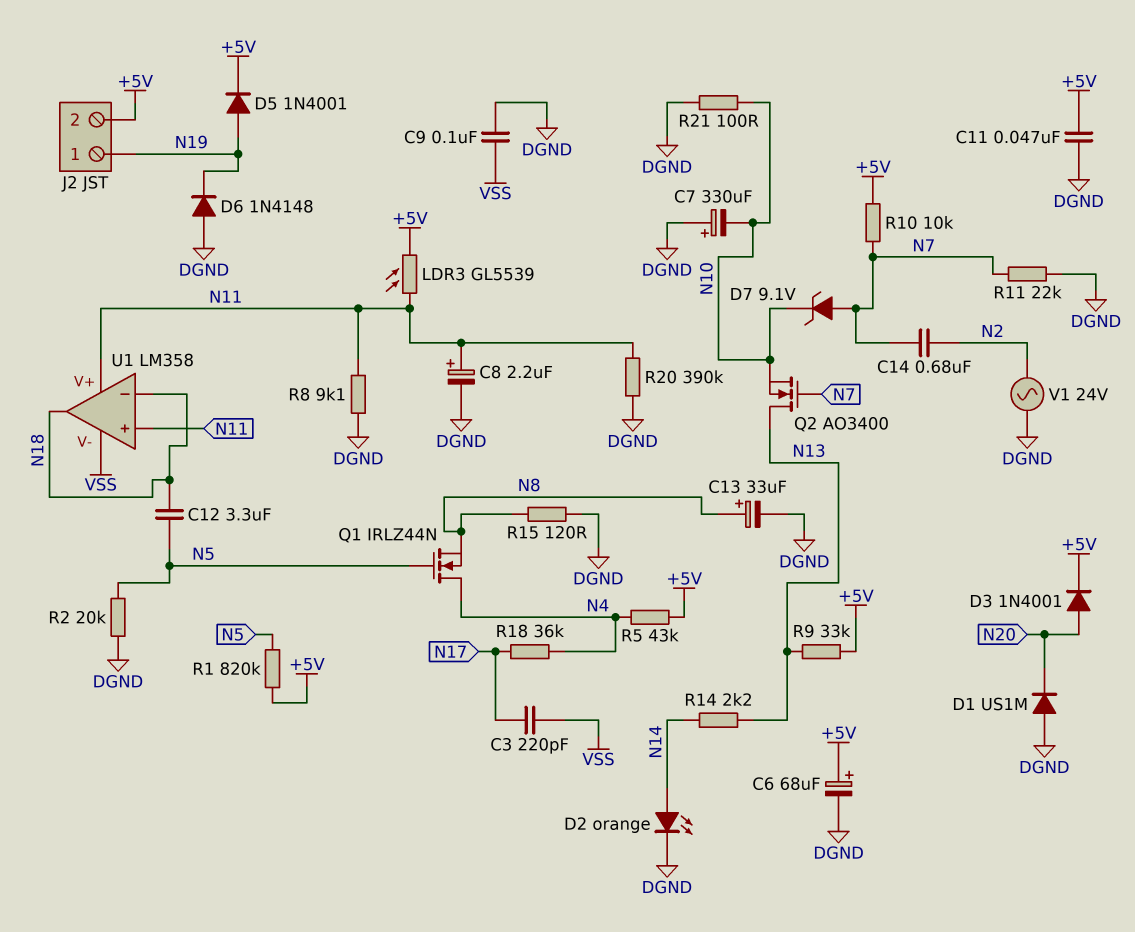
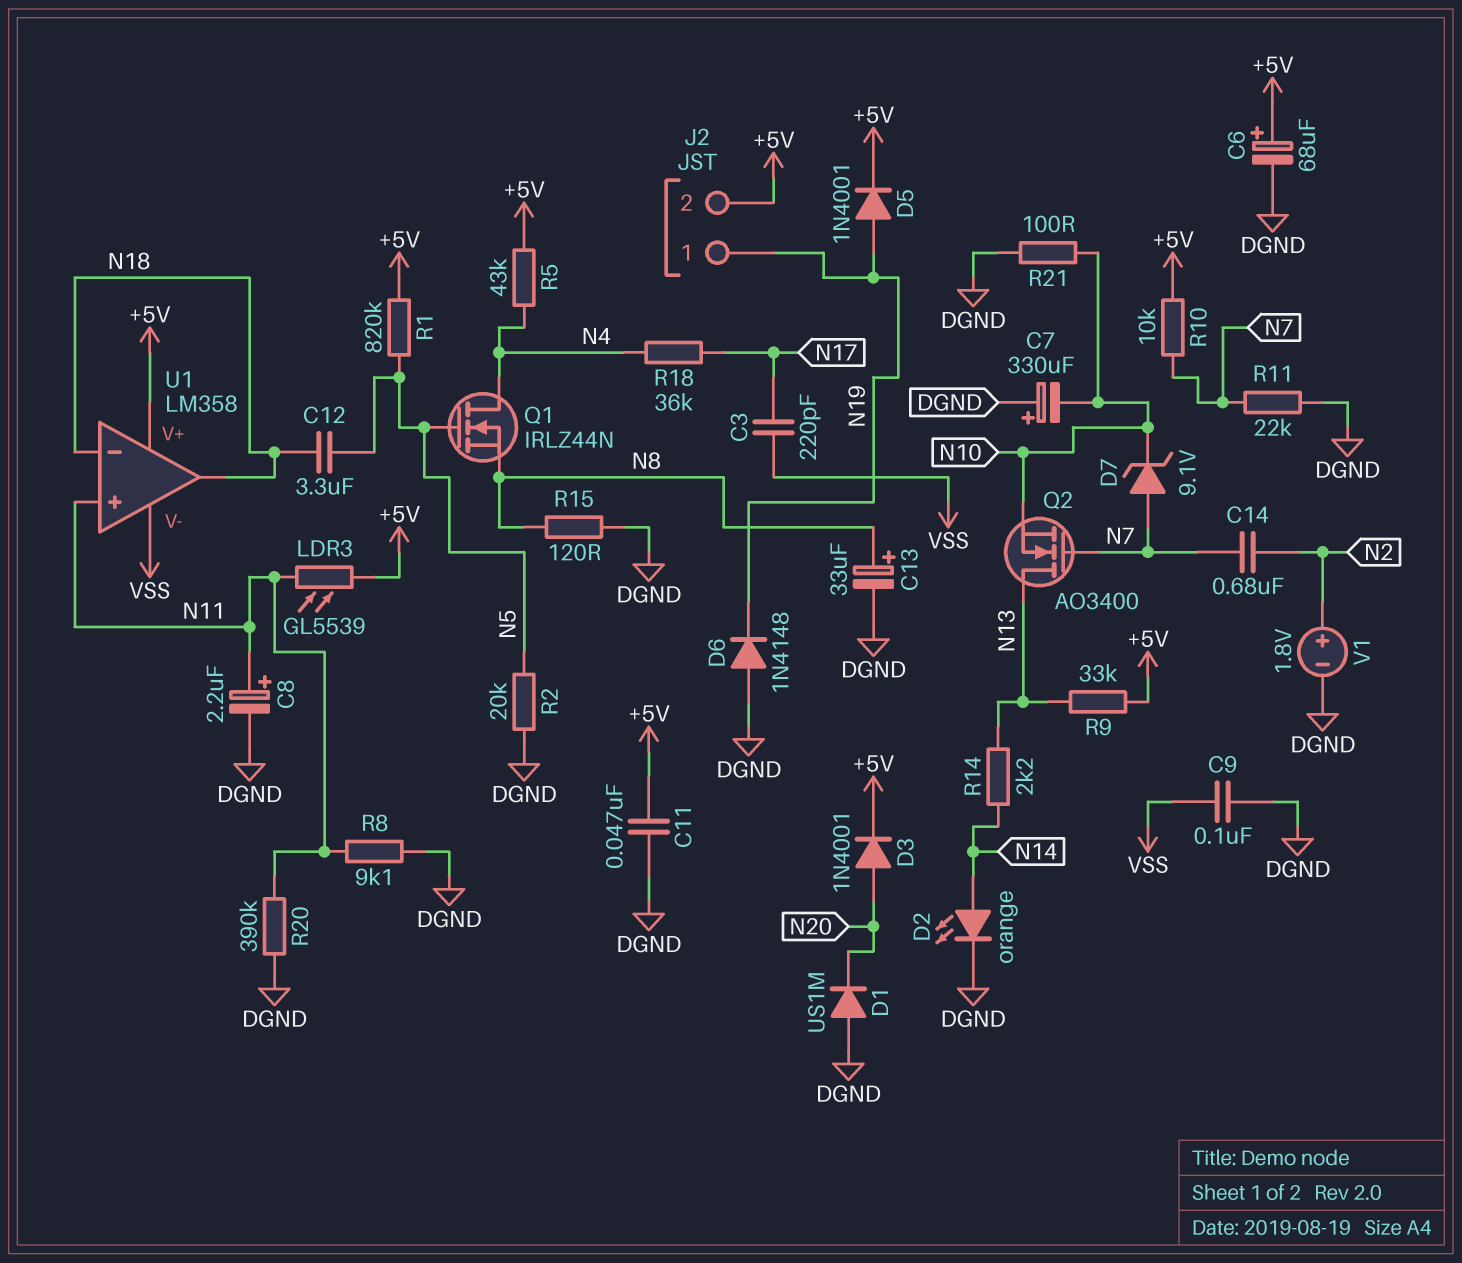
U1 pin V+: N11 -> +5V
V1: AC 24V (DGND, N2) -> 1.8V (plus N2, minus DGND)

